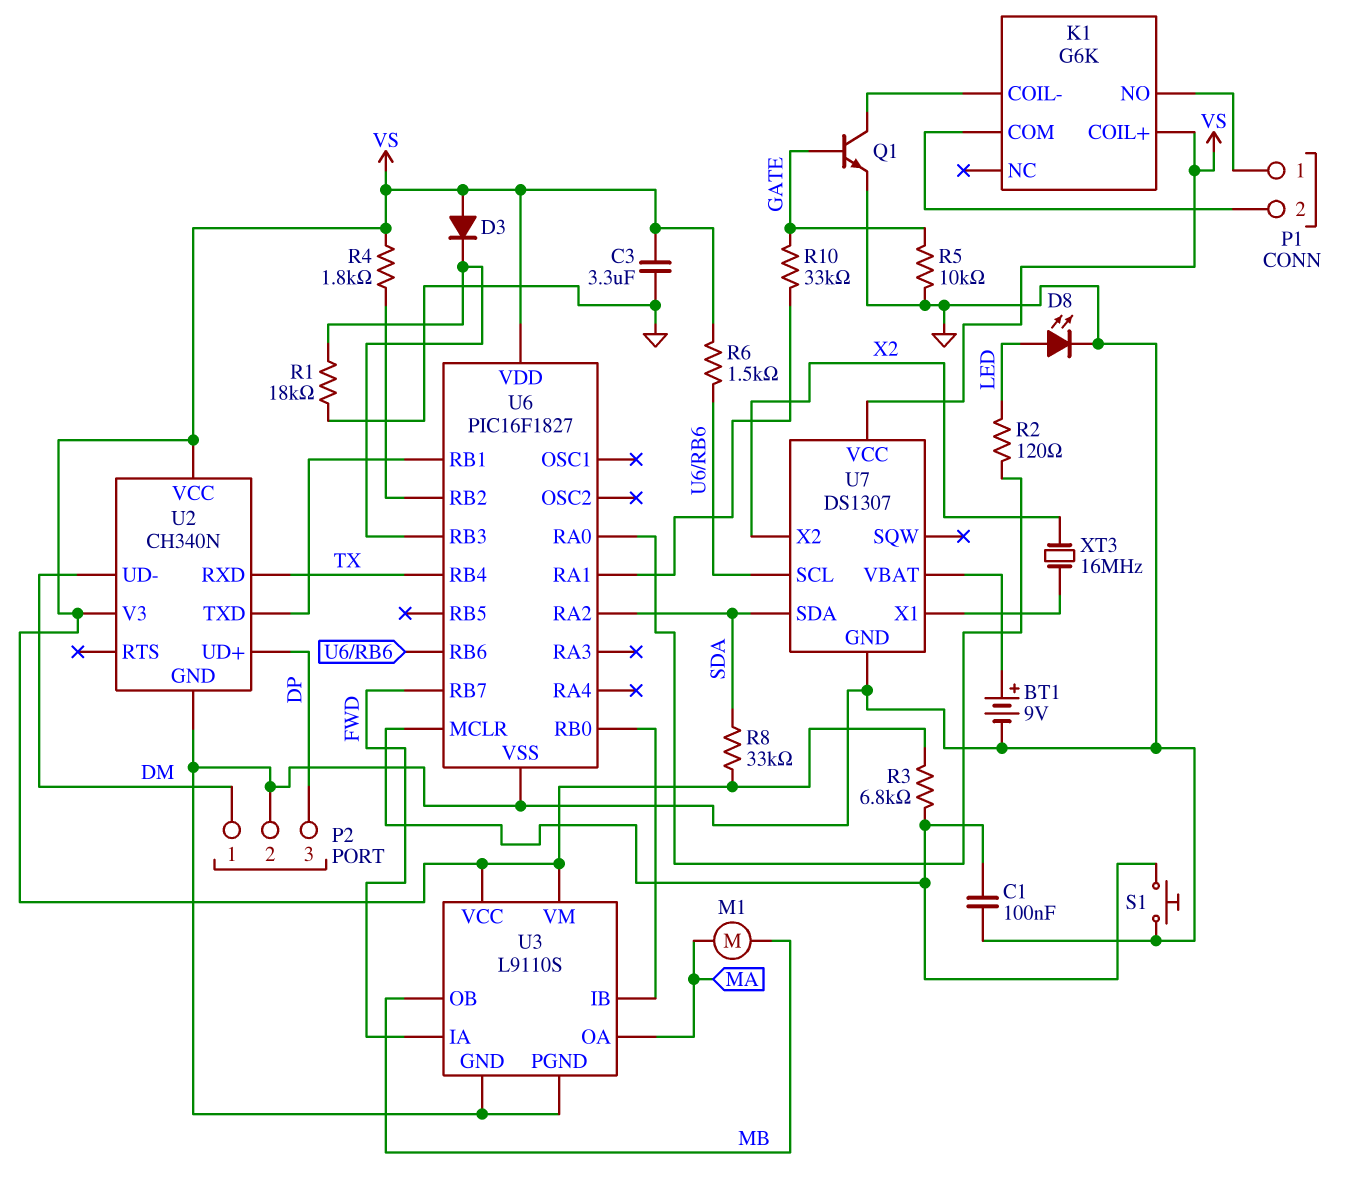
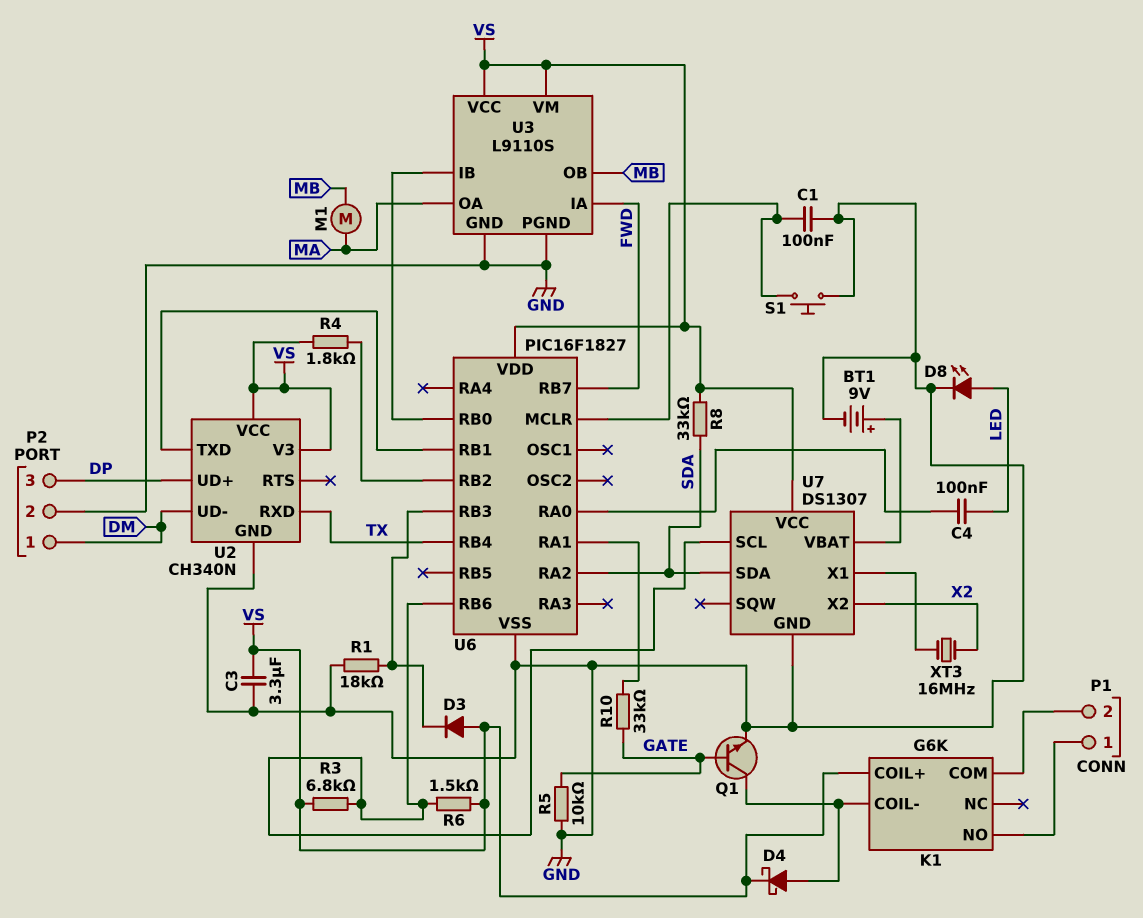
C4: none -> 100nF (LED, U6/RA0)
D4: none -> schottky (A K1/COIL-, K VS)
R2: 120 (LED, U6/RA0) -> none
R3: 6.8k (U6/MCLR, VS) -> 6.8k (U6/RB6, VS)

